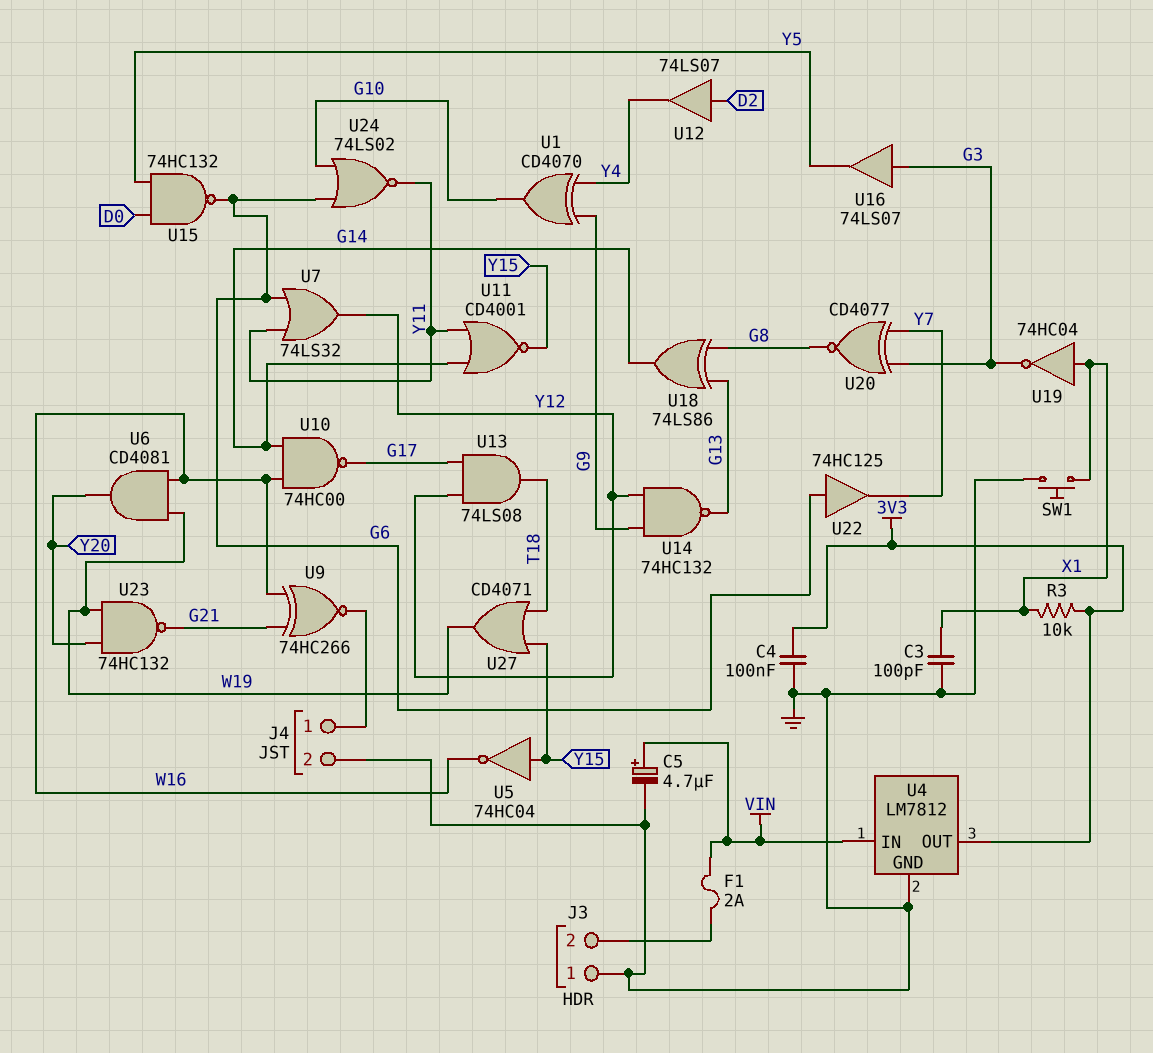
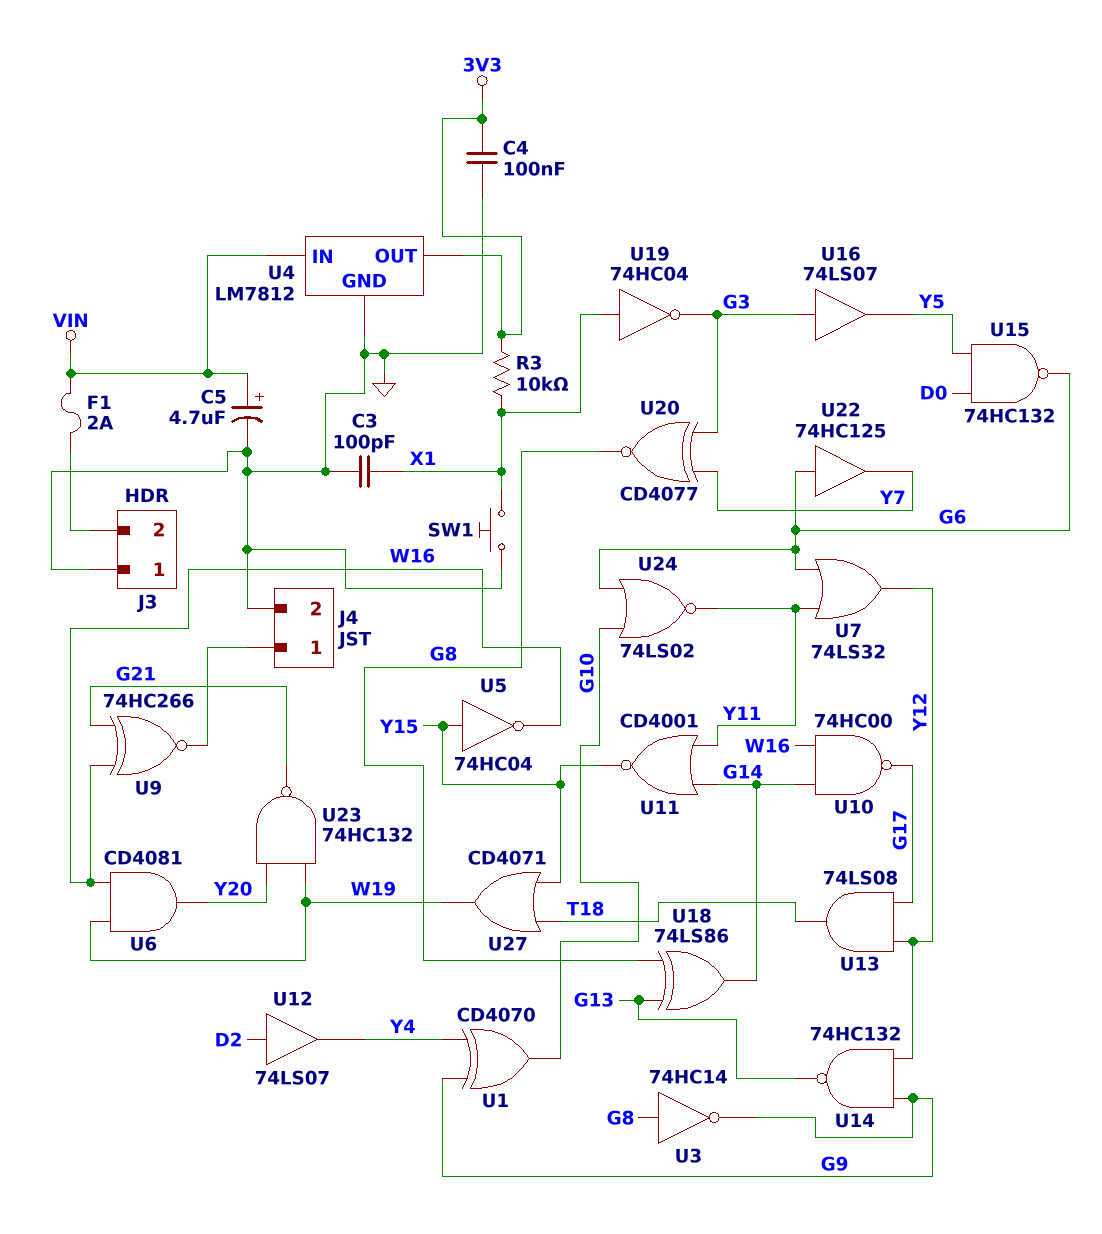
U3: none -> NOT 74HC14 (in G8, out G9)

